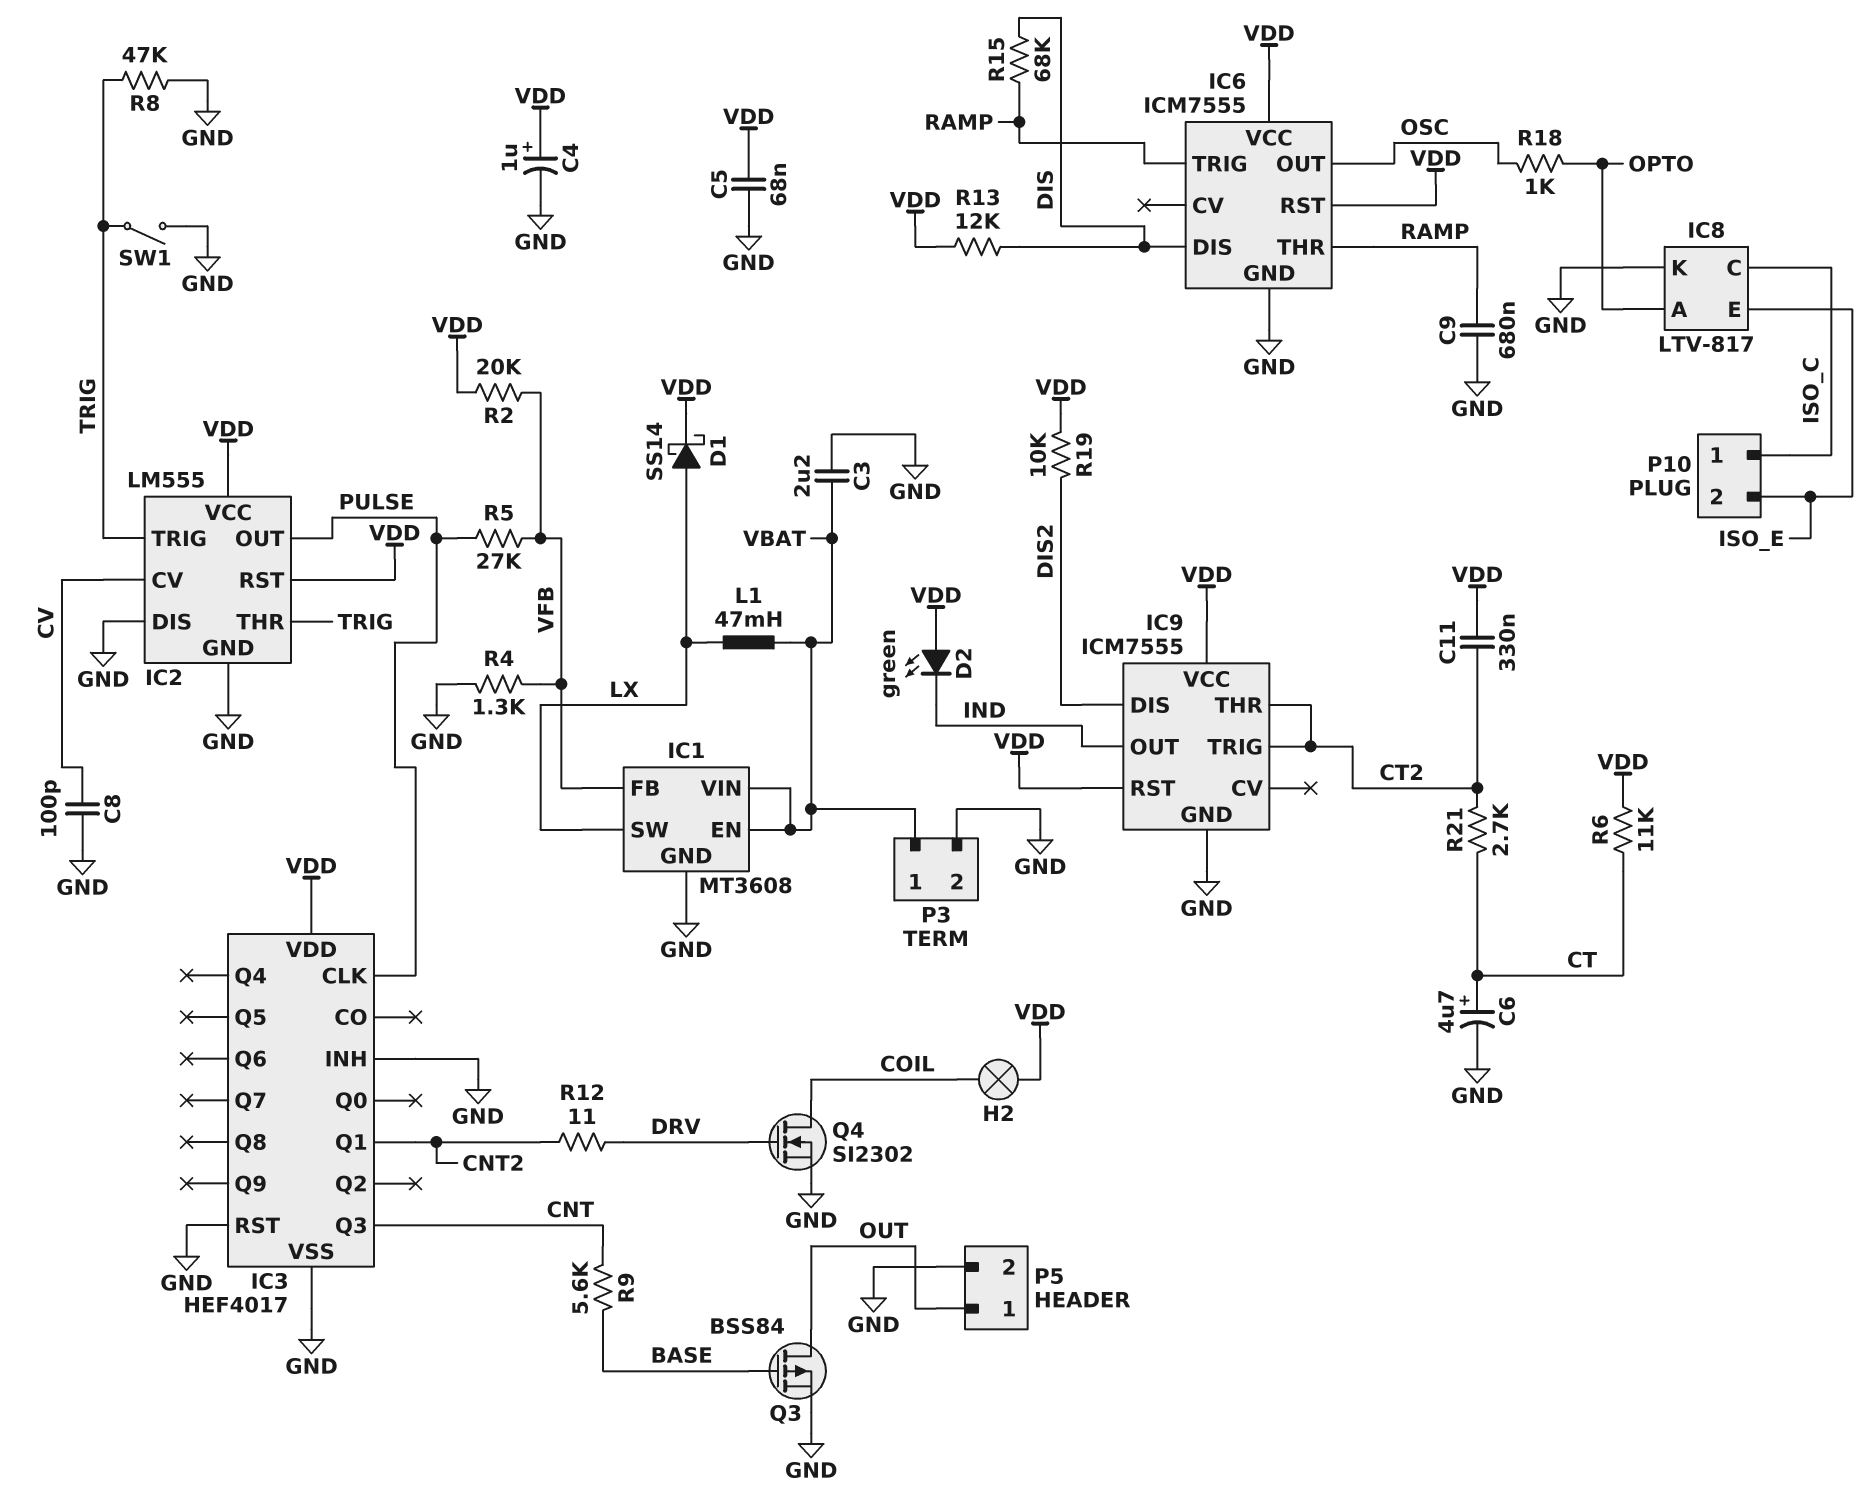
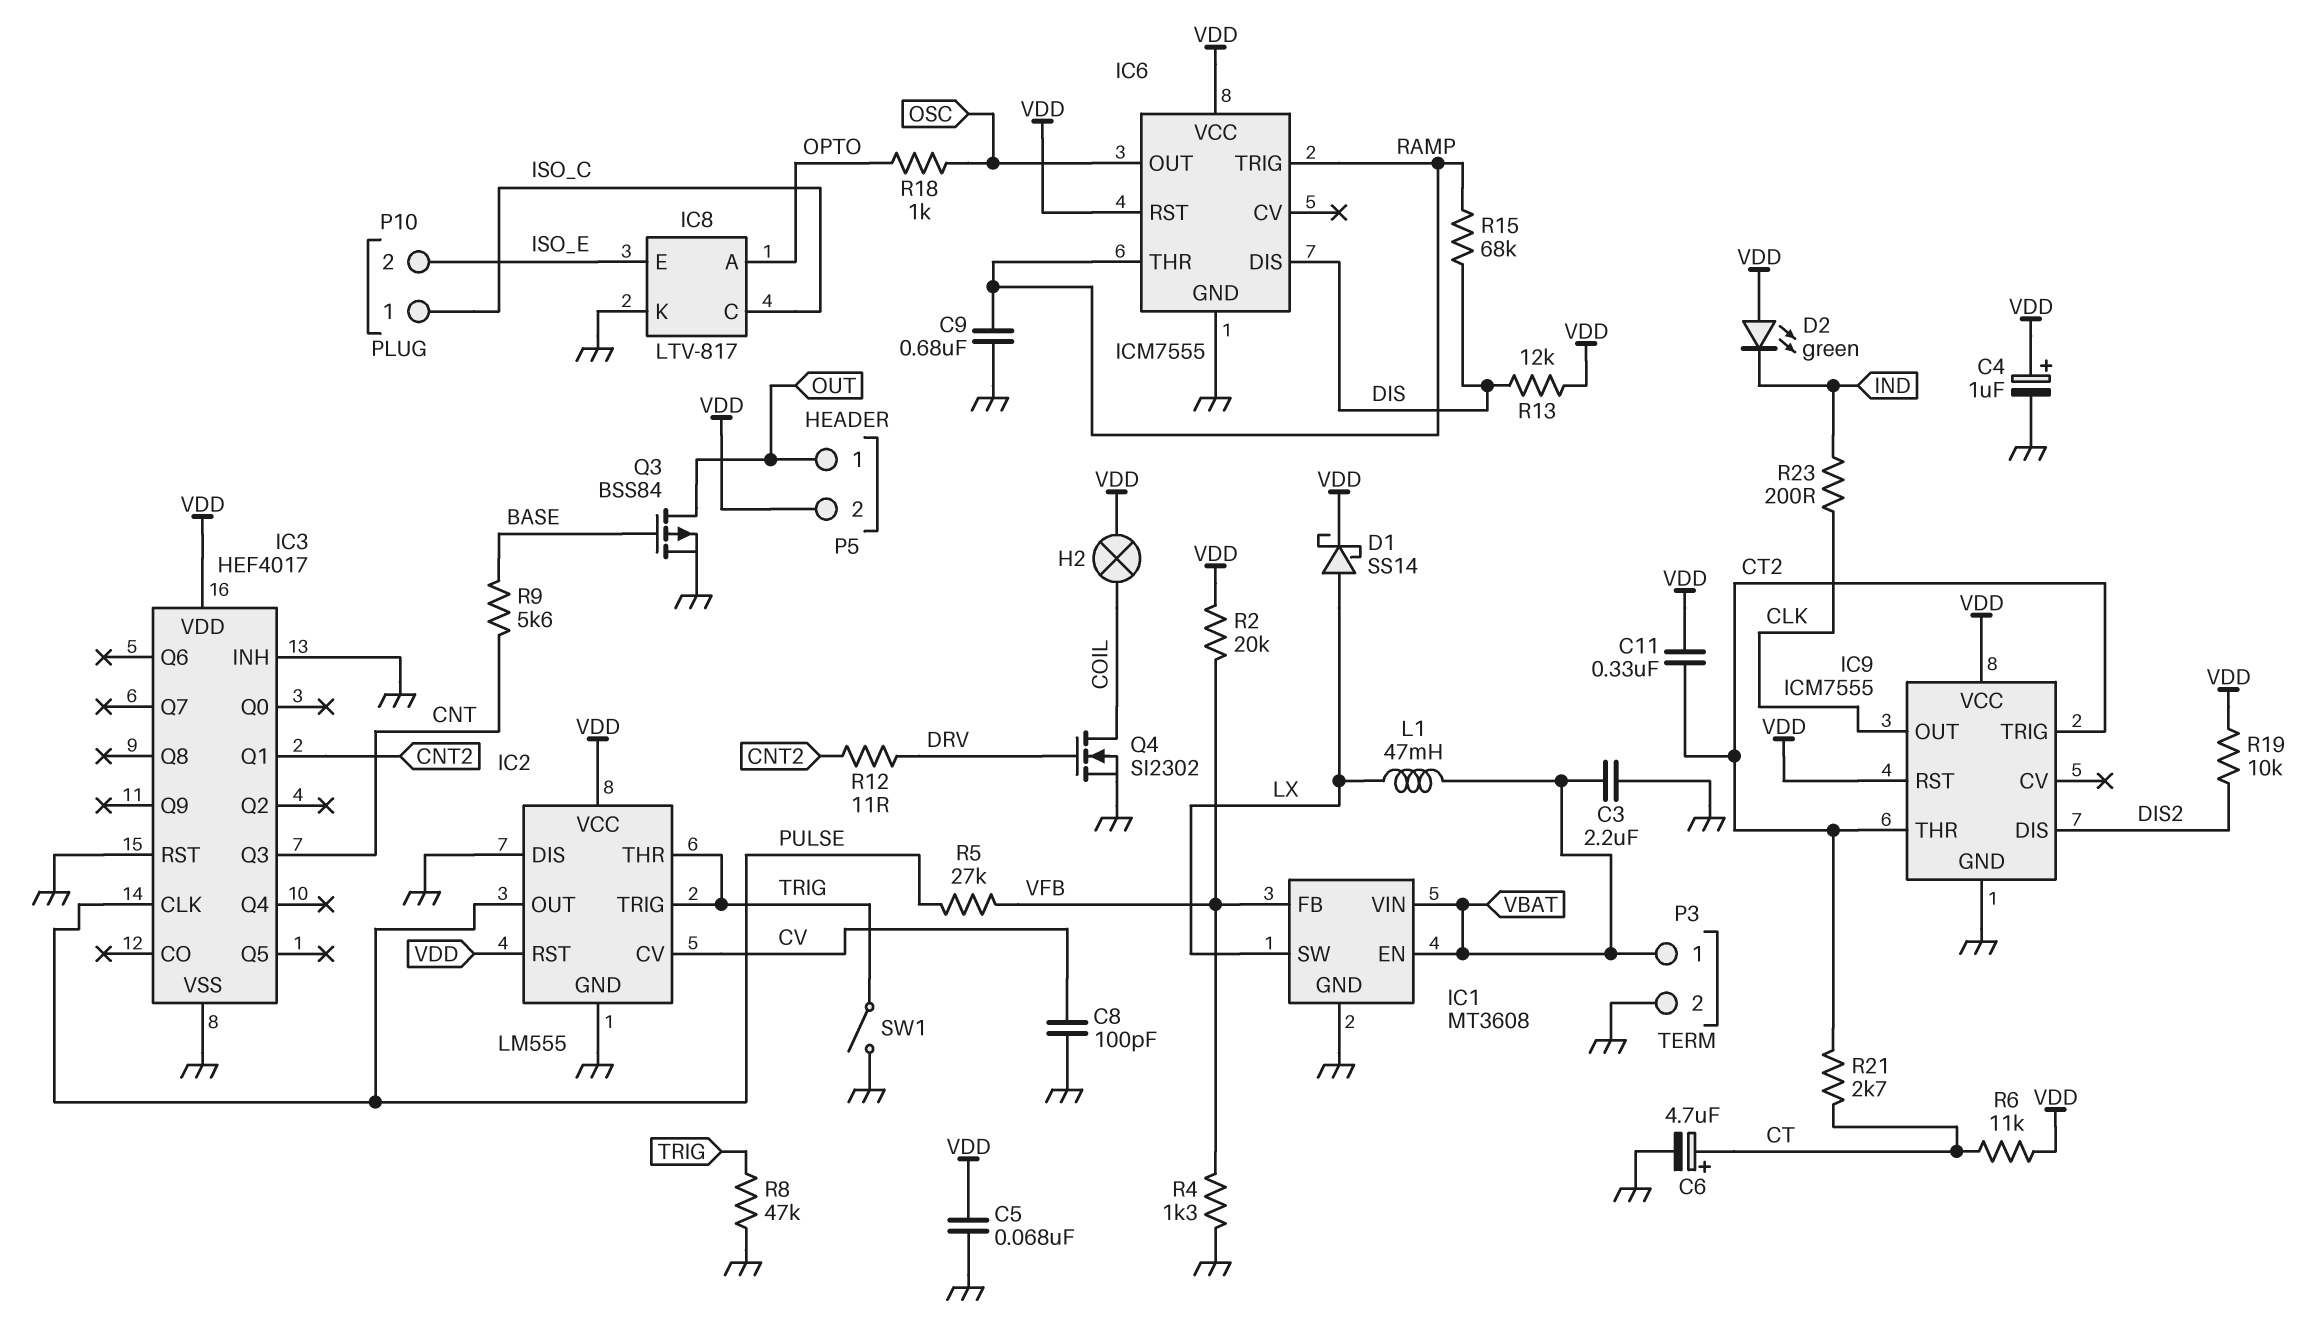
IC9 pin OUT: IND -> CLK
P5 pin 2: GND -> VDD
R23: none -> 200 (CLK, IND)

